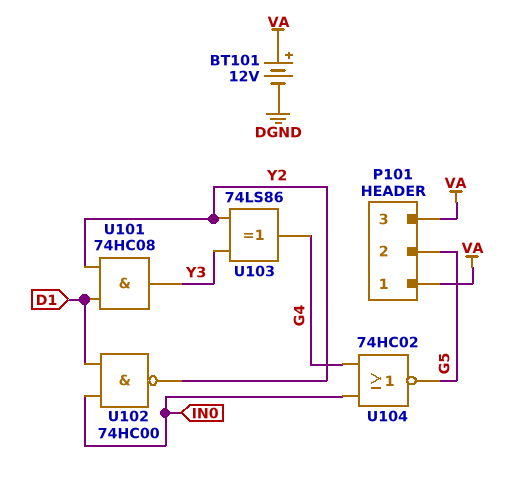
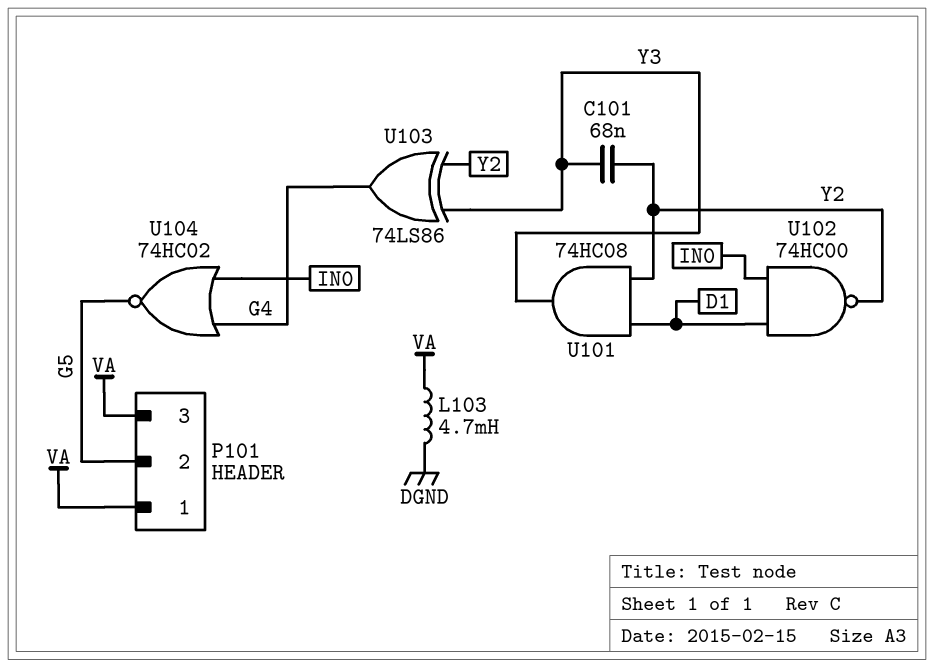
BT101: 12V (plus VA, minus DGND) -> none
C101: none -> 68nF (Y2, Y3)
L103: none -> 4.7mH (DGND, VA)

